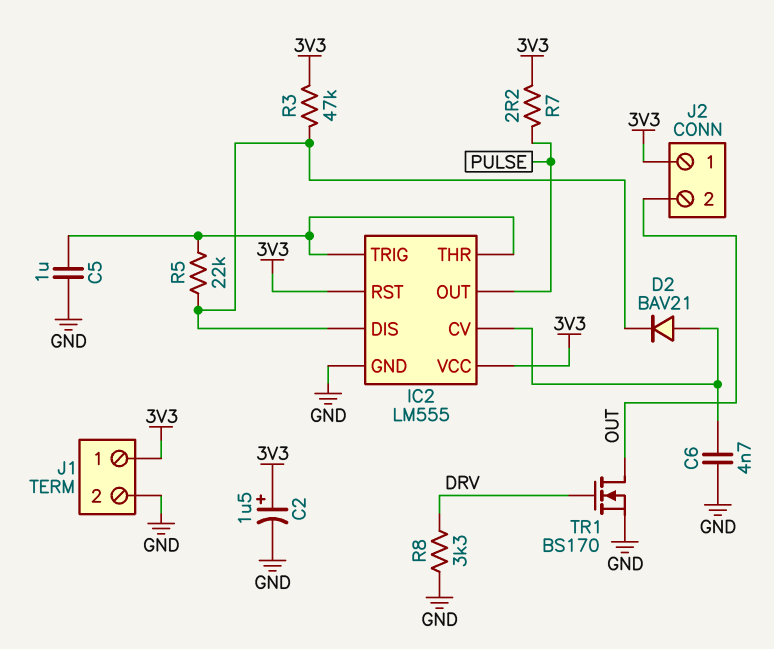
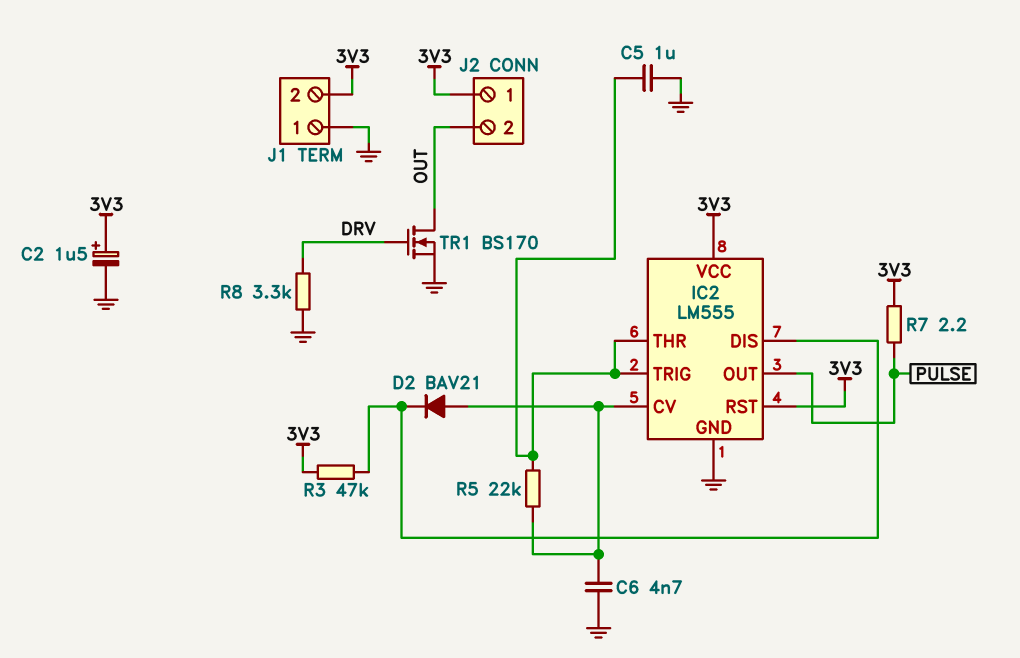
J1 pin 1: 3V3 -> GND
J1 pin 2: GND -> 3V3
R5: 22k (IC2/DIS, IC2/THR) -> 22k (IC2/CV, IC2/THR)

